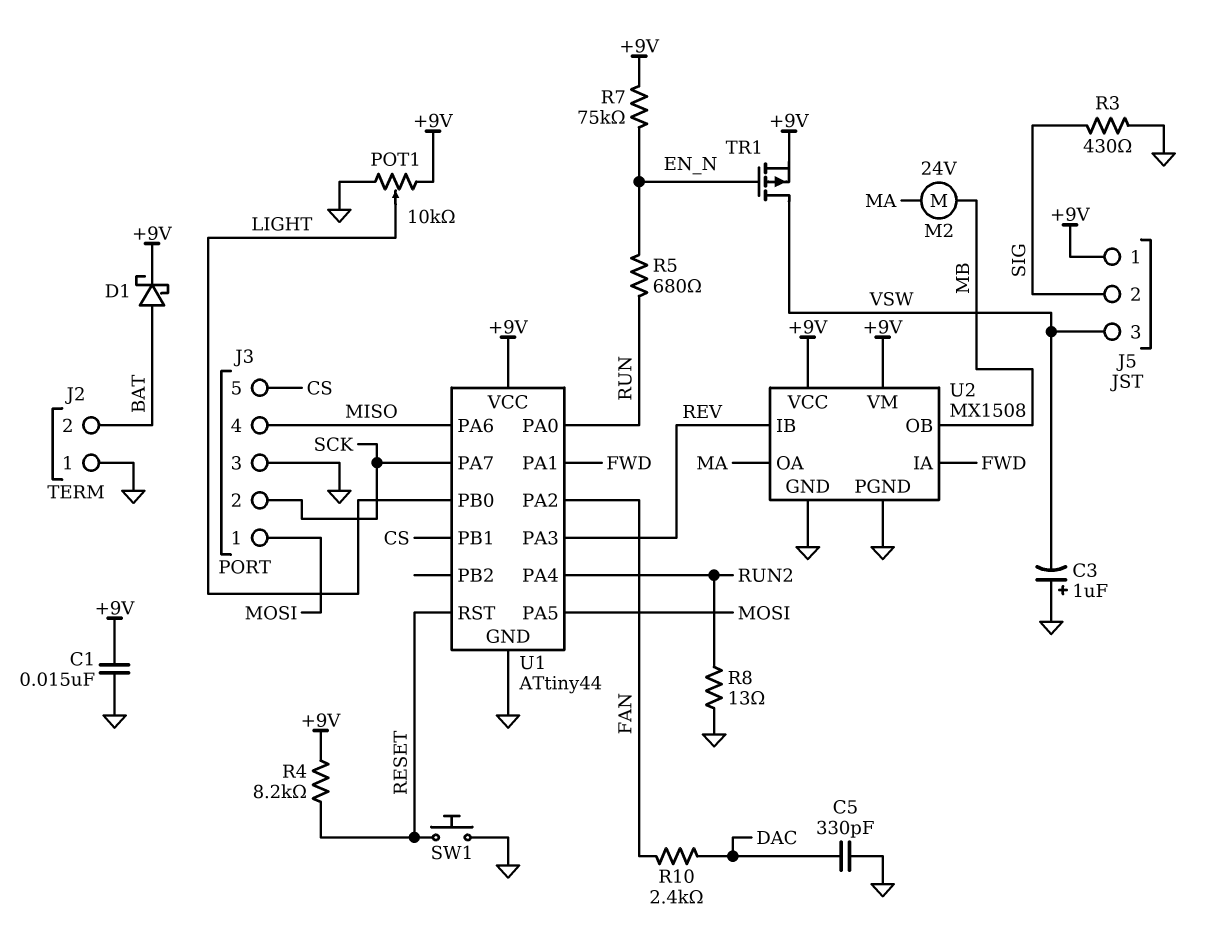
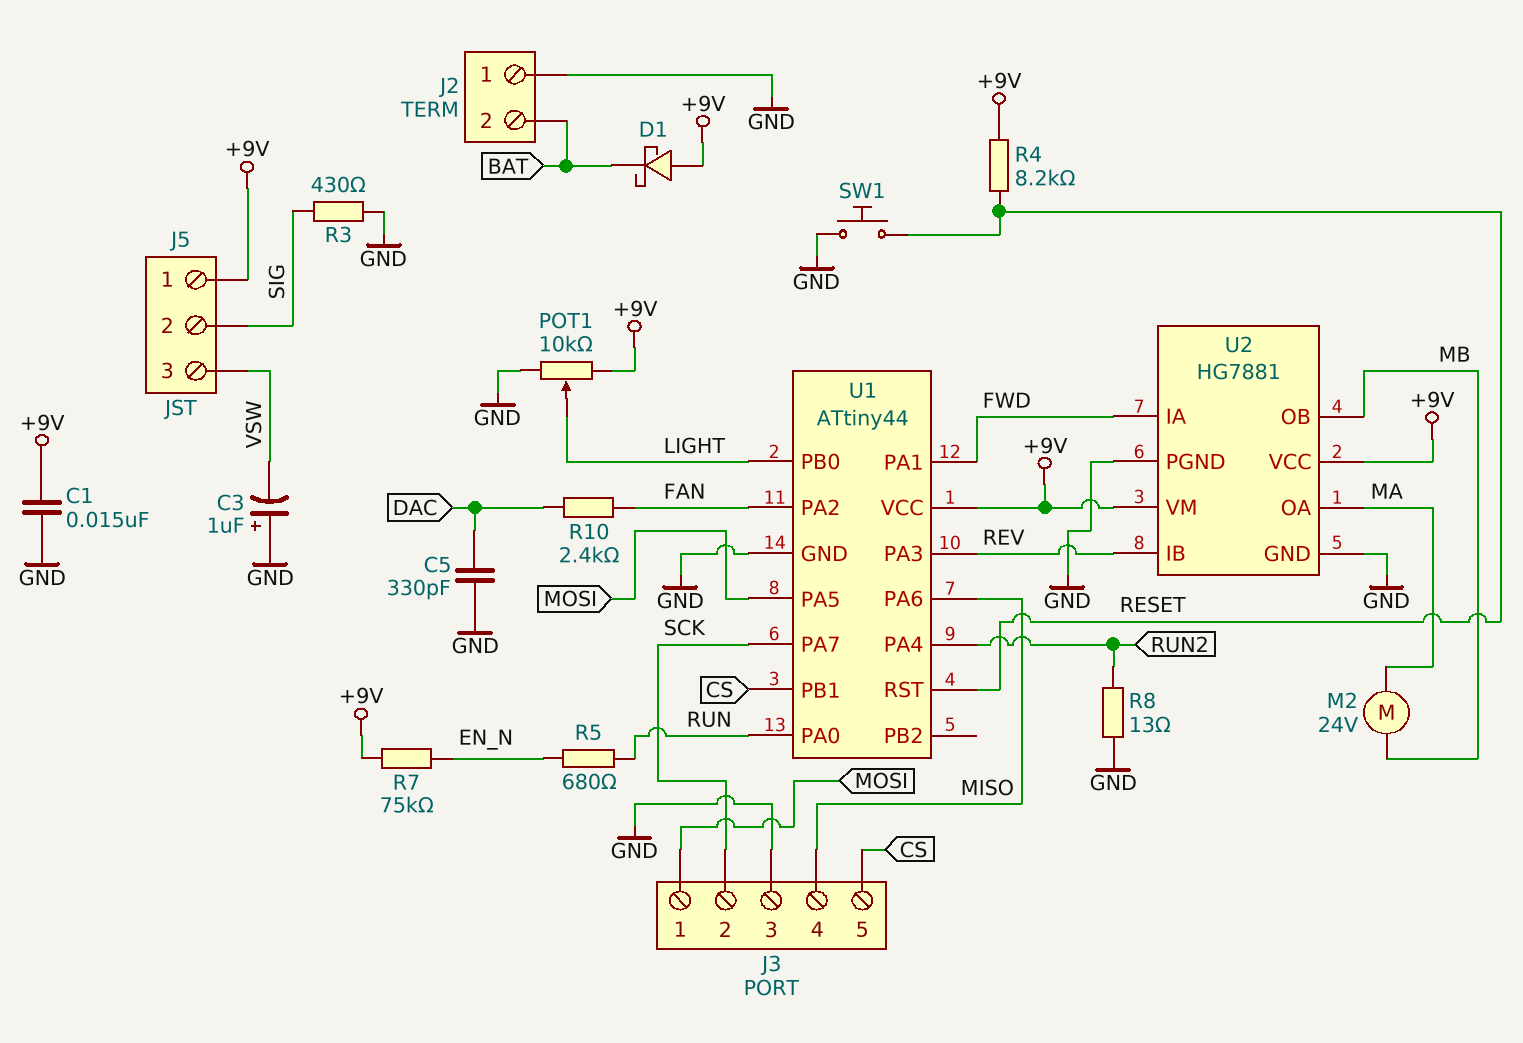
D1: schottky (A BAT, K +9V) -> schottky (A +9V, K BAT)
TR1: PMOS (G EN_N, D VSW, S +9V) -> none
U2: MX1508 -> HG7881

